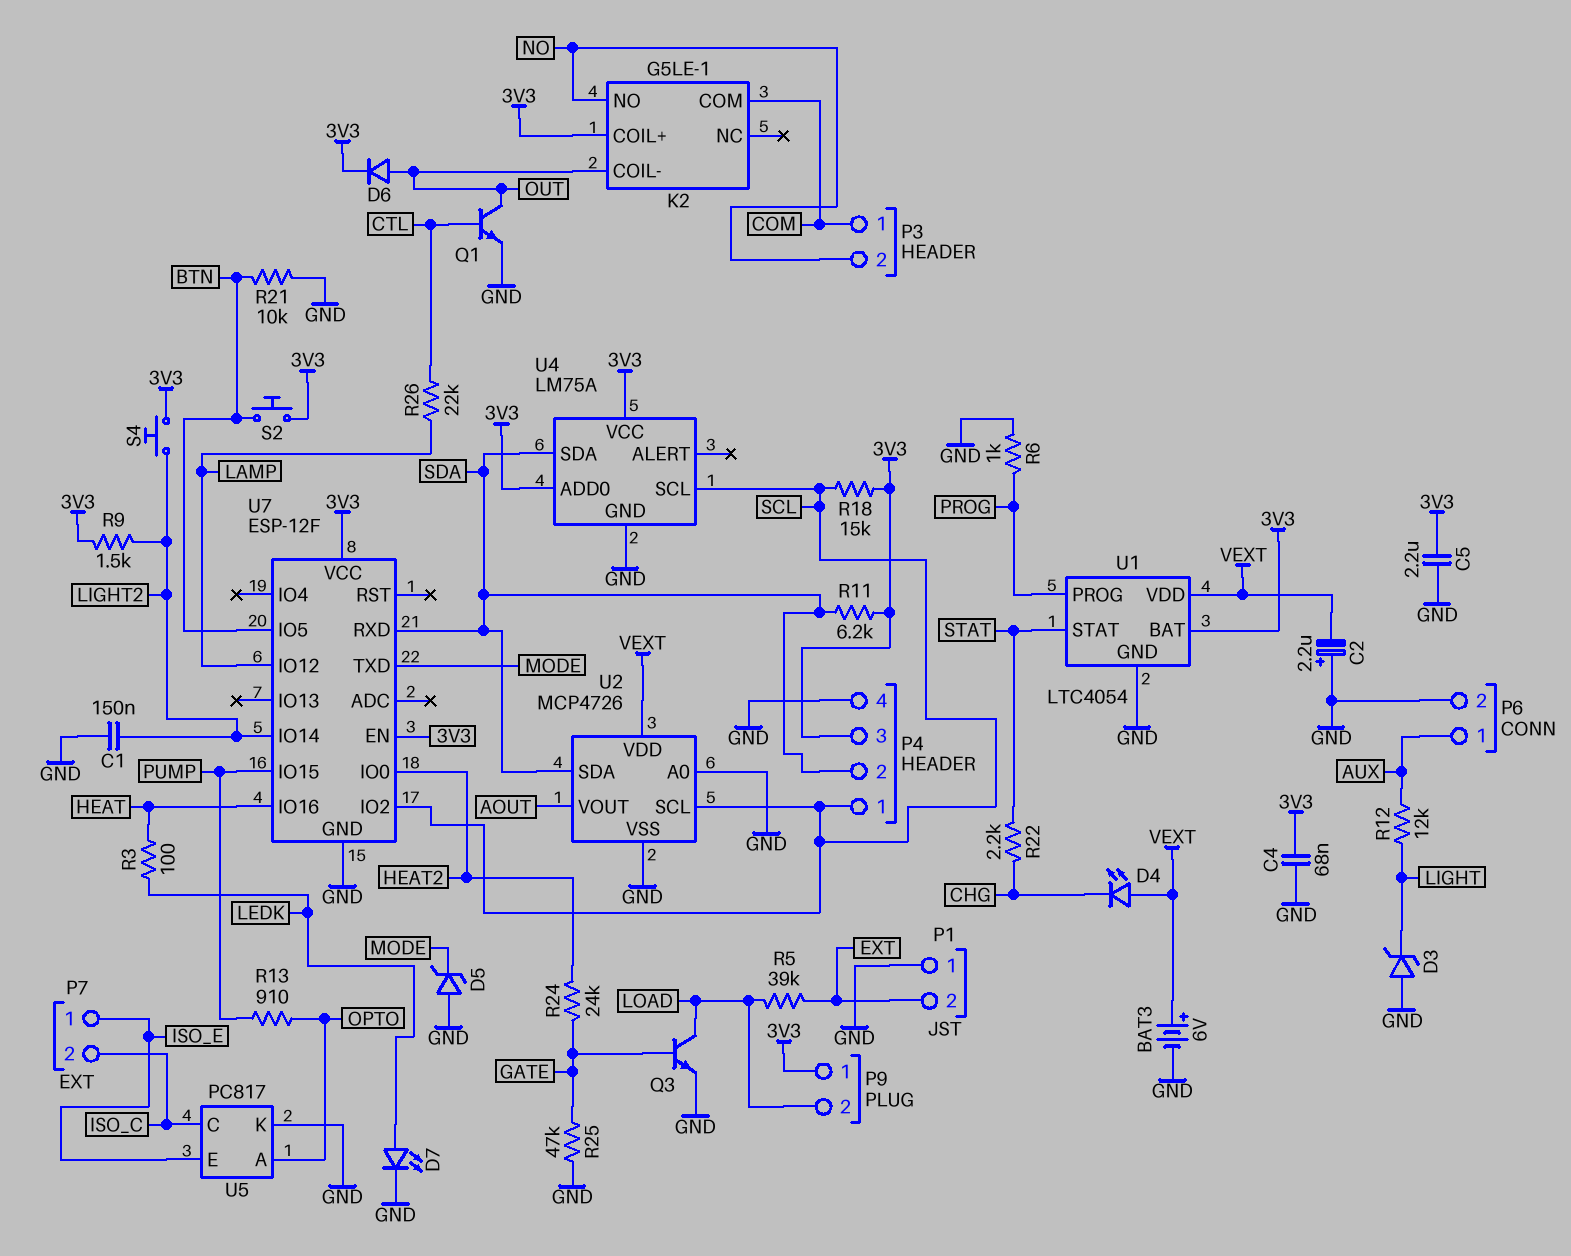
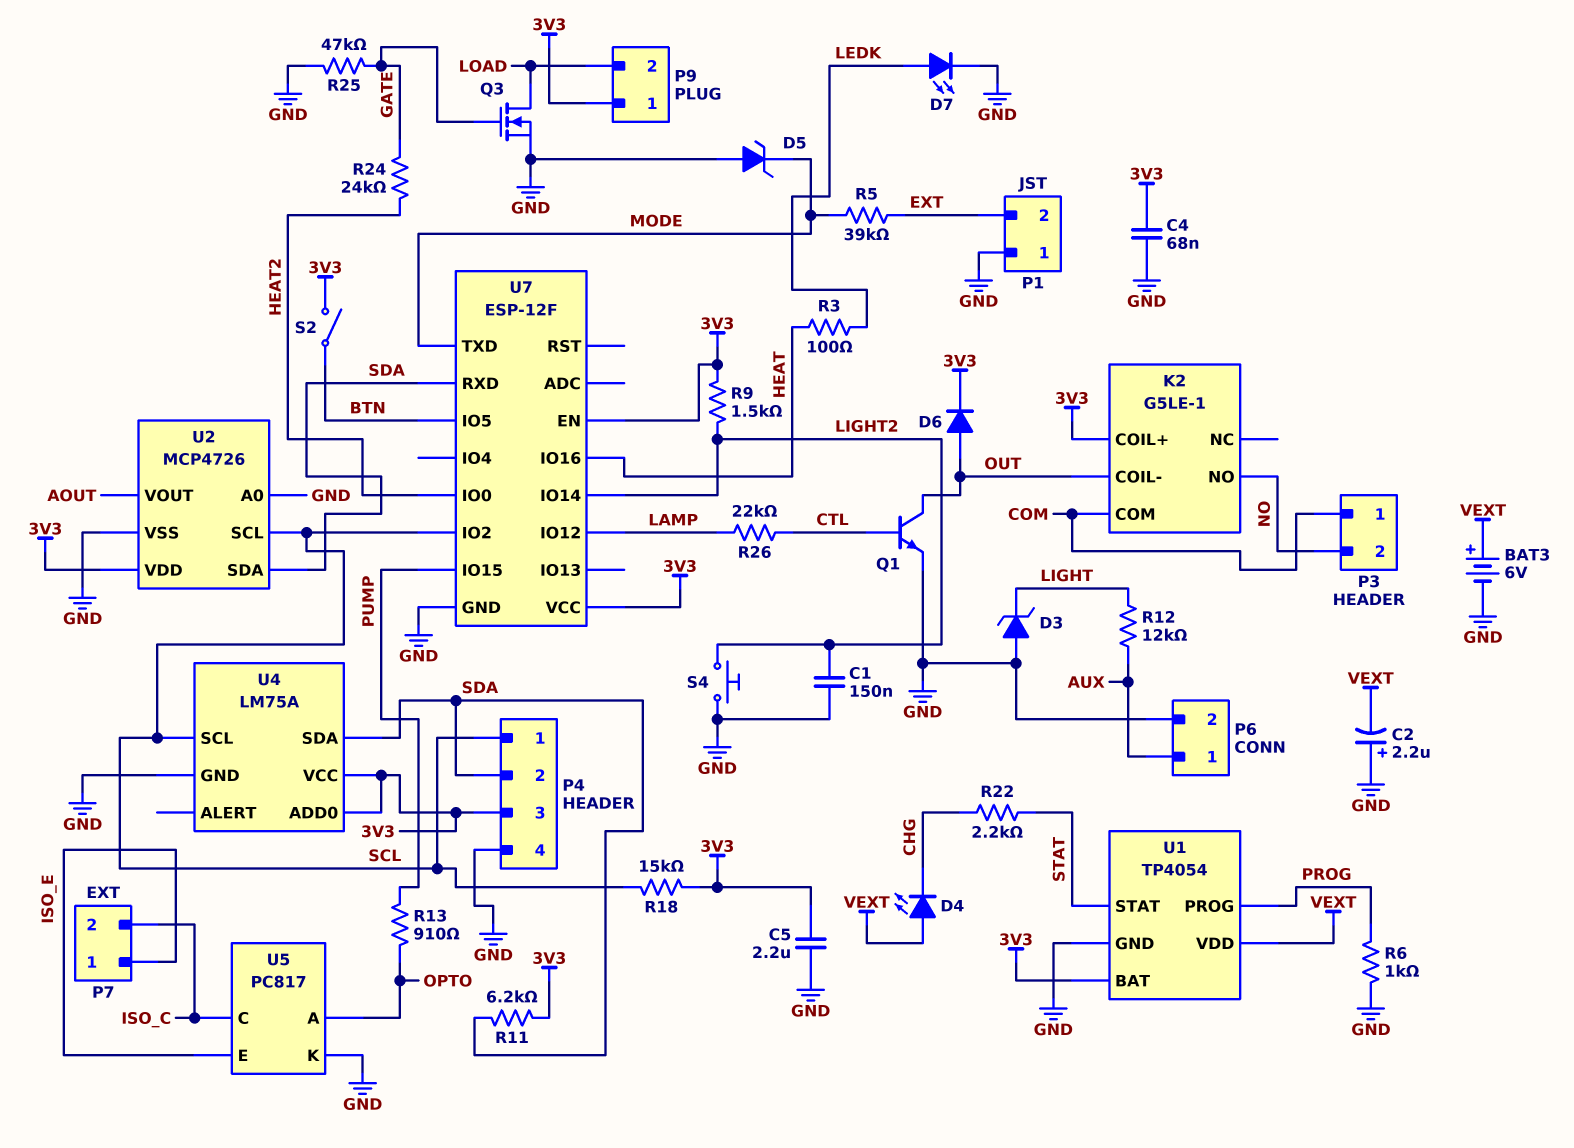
Q3: NPN (B GATE, C LOAD, E GND) -> NMOS (G GATE, D LOAD, S GND)
R5: 39k (EXT, LOAD) -> 39k (EXT, MODE)
R21: 10k (BTN, GND) -> none
S2: button (3V3, BTN) -> switch (3V3, BTN)
S4: button (3V3, LIGHT2) -> button (GND, LIGHT2)
U1: LTC4054 -> TP4054
U2 pin VDD: VEXT -> 3V3

